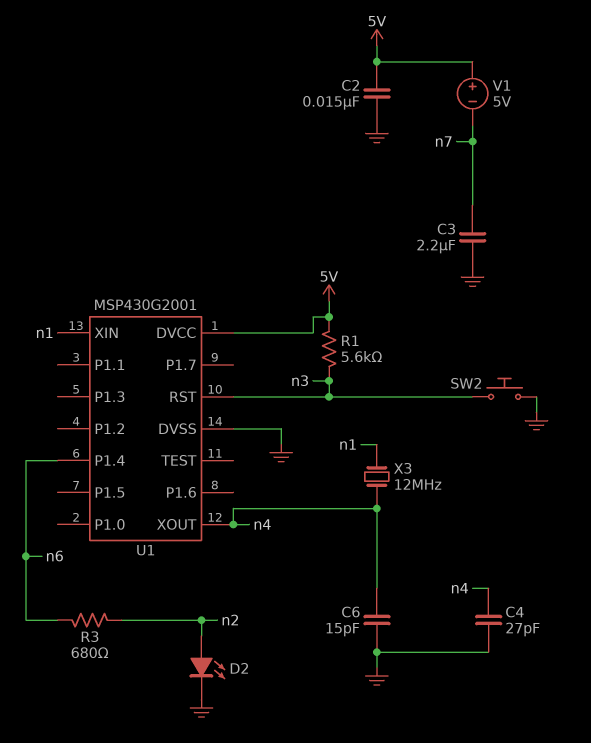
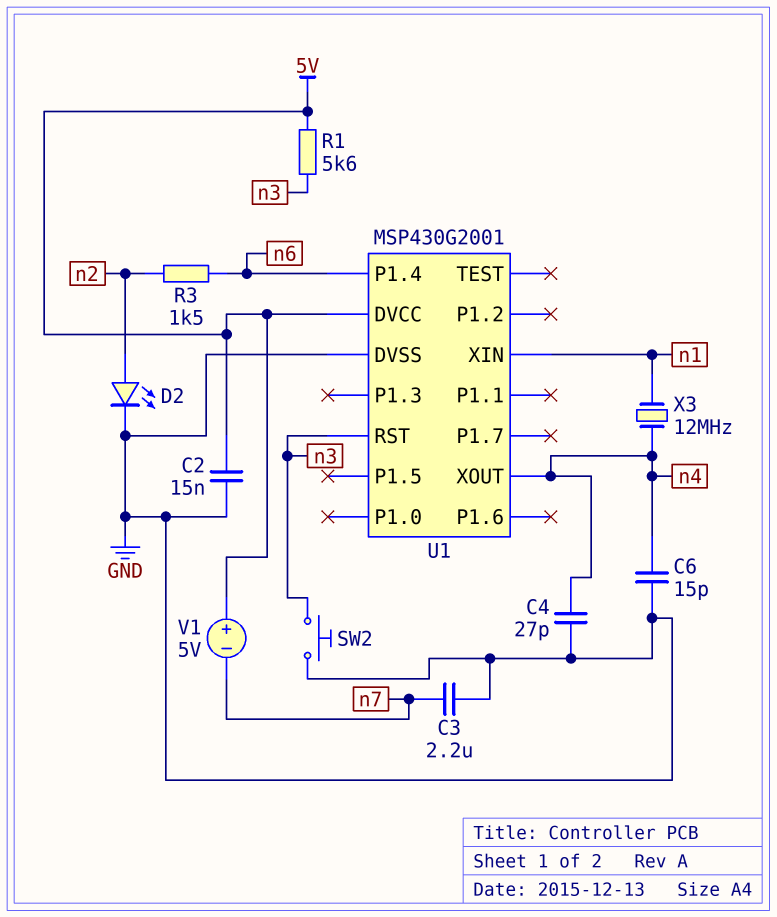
R3: 680 (n2, n6) -> 1.5k (n2, n6)

